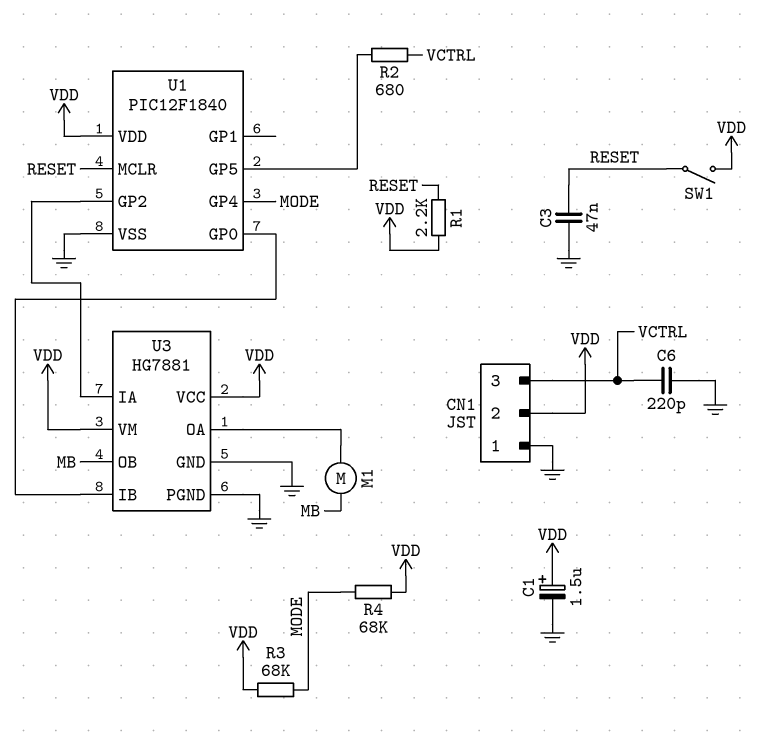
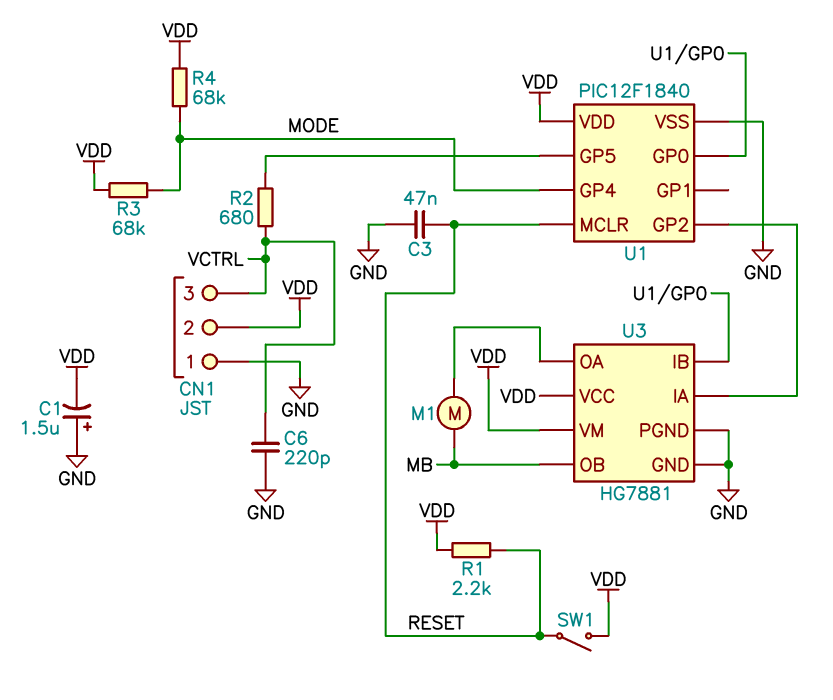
C1: 1.5uF (plus VDD, minus GND) -> 1.5uF (plus GND, minus VDD)

